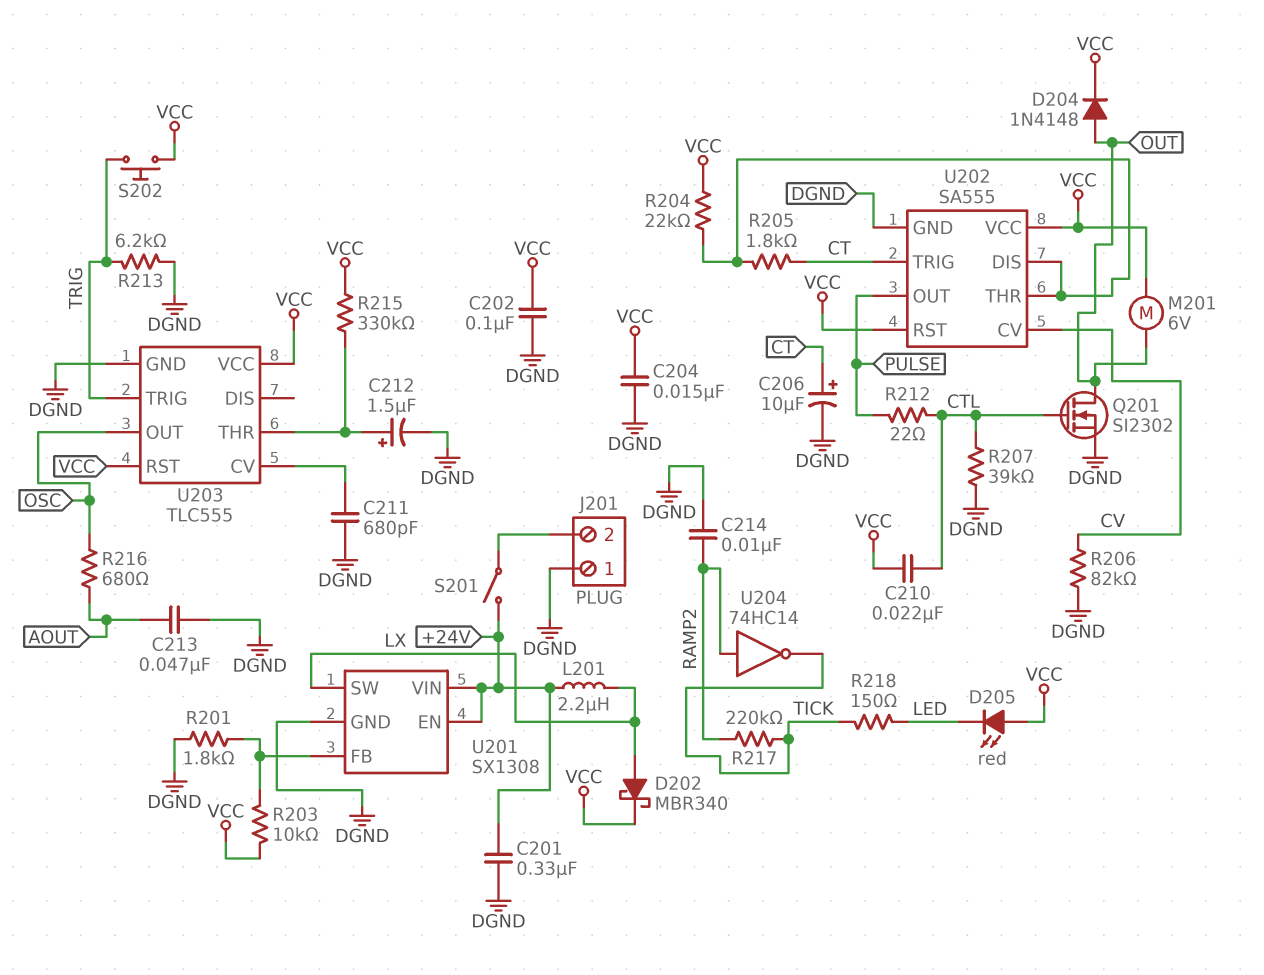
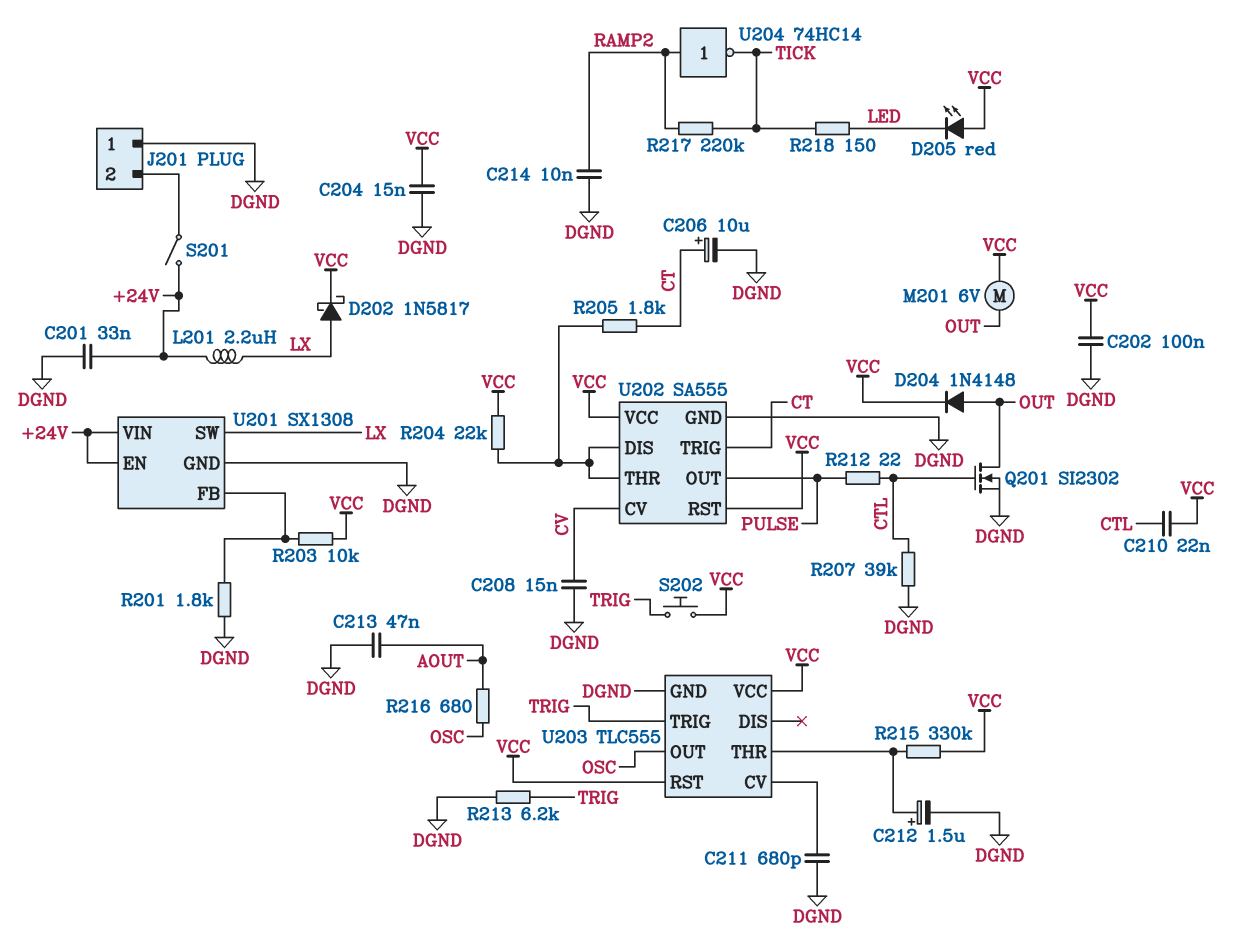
C201: 330nF (+24V, DGND) -> 33nF (+24V, DGND)
C208: none -> 15nF (CV, DGND)
D202: schottky MBR340 (A LX, K VCC) -> schottky 1N5817 (A LX, K VCC)
R206: 82k (CV, DGND) -> none

